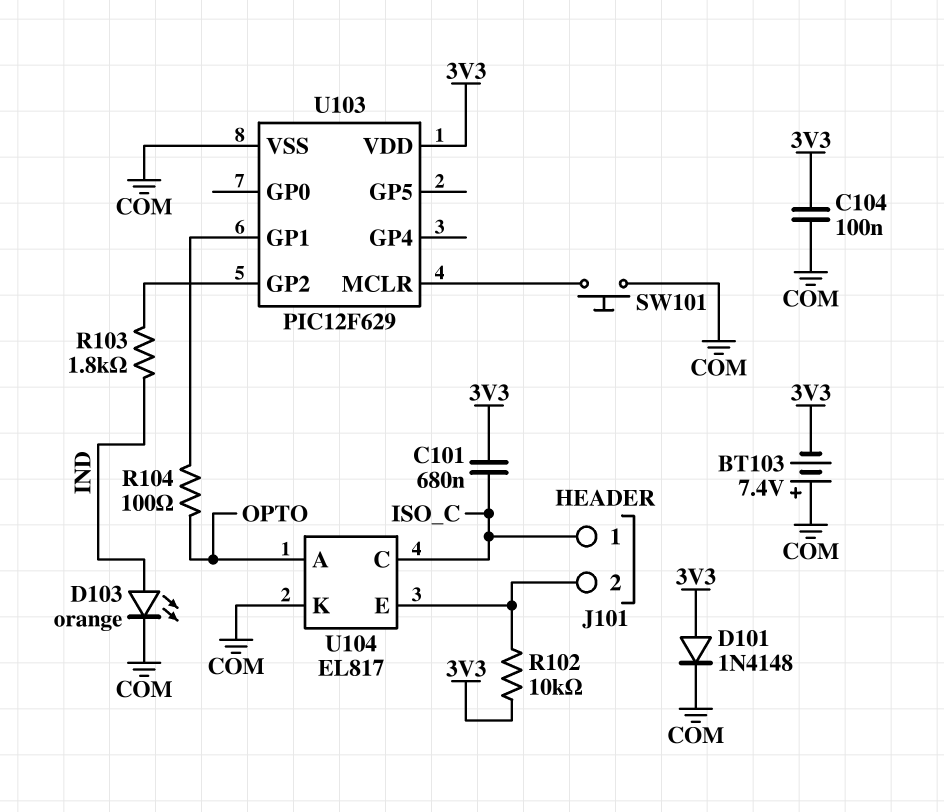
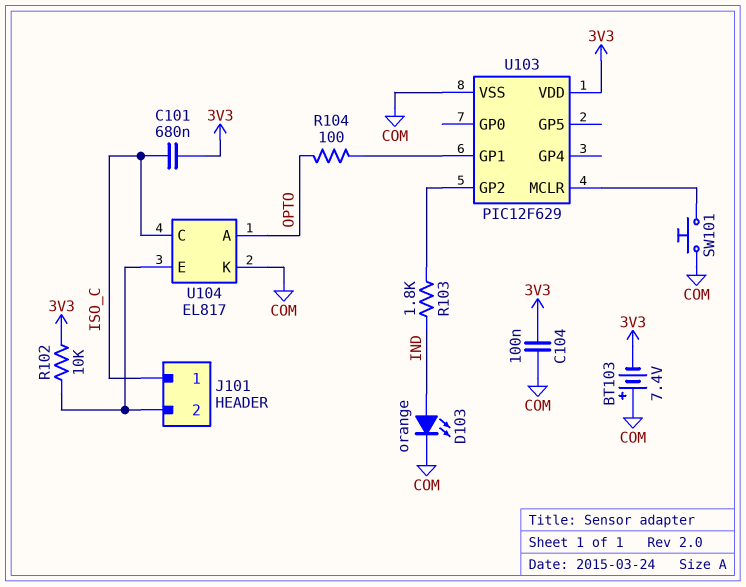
D101: diode 1N4148 (A 3V3, K COM) -> none

